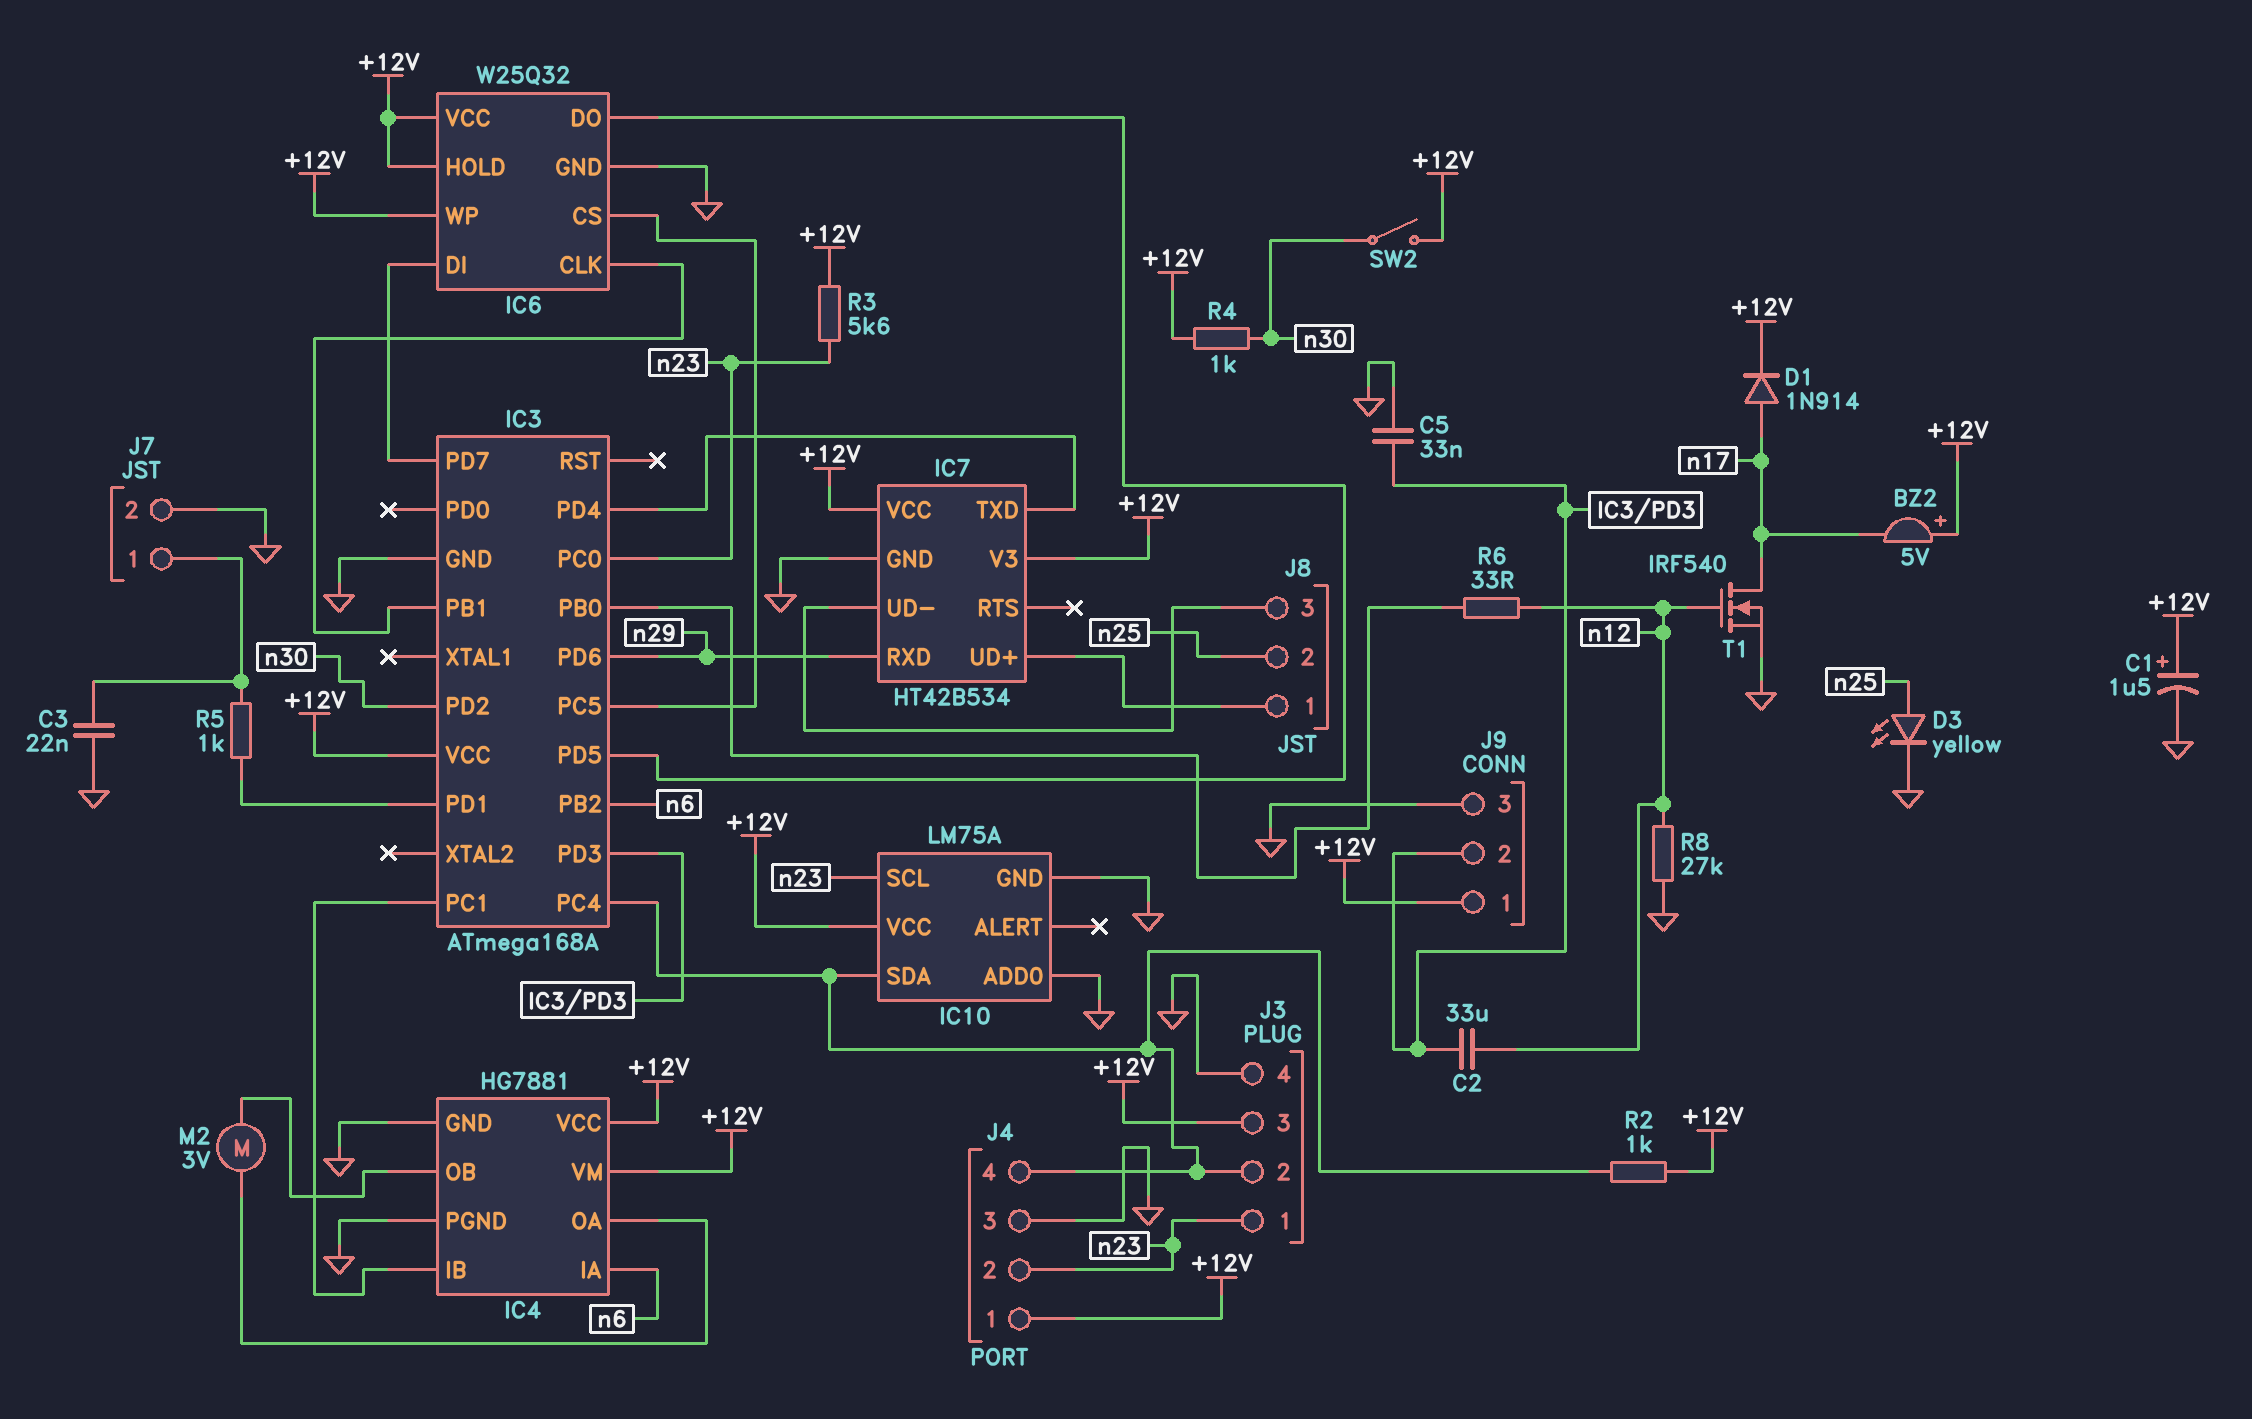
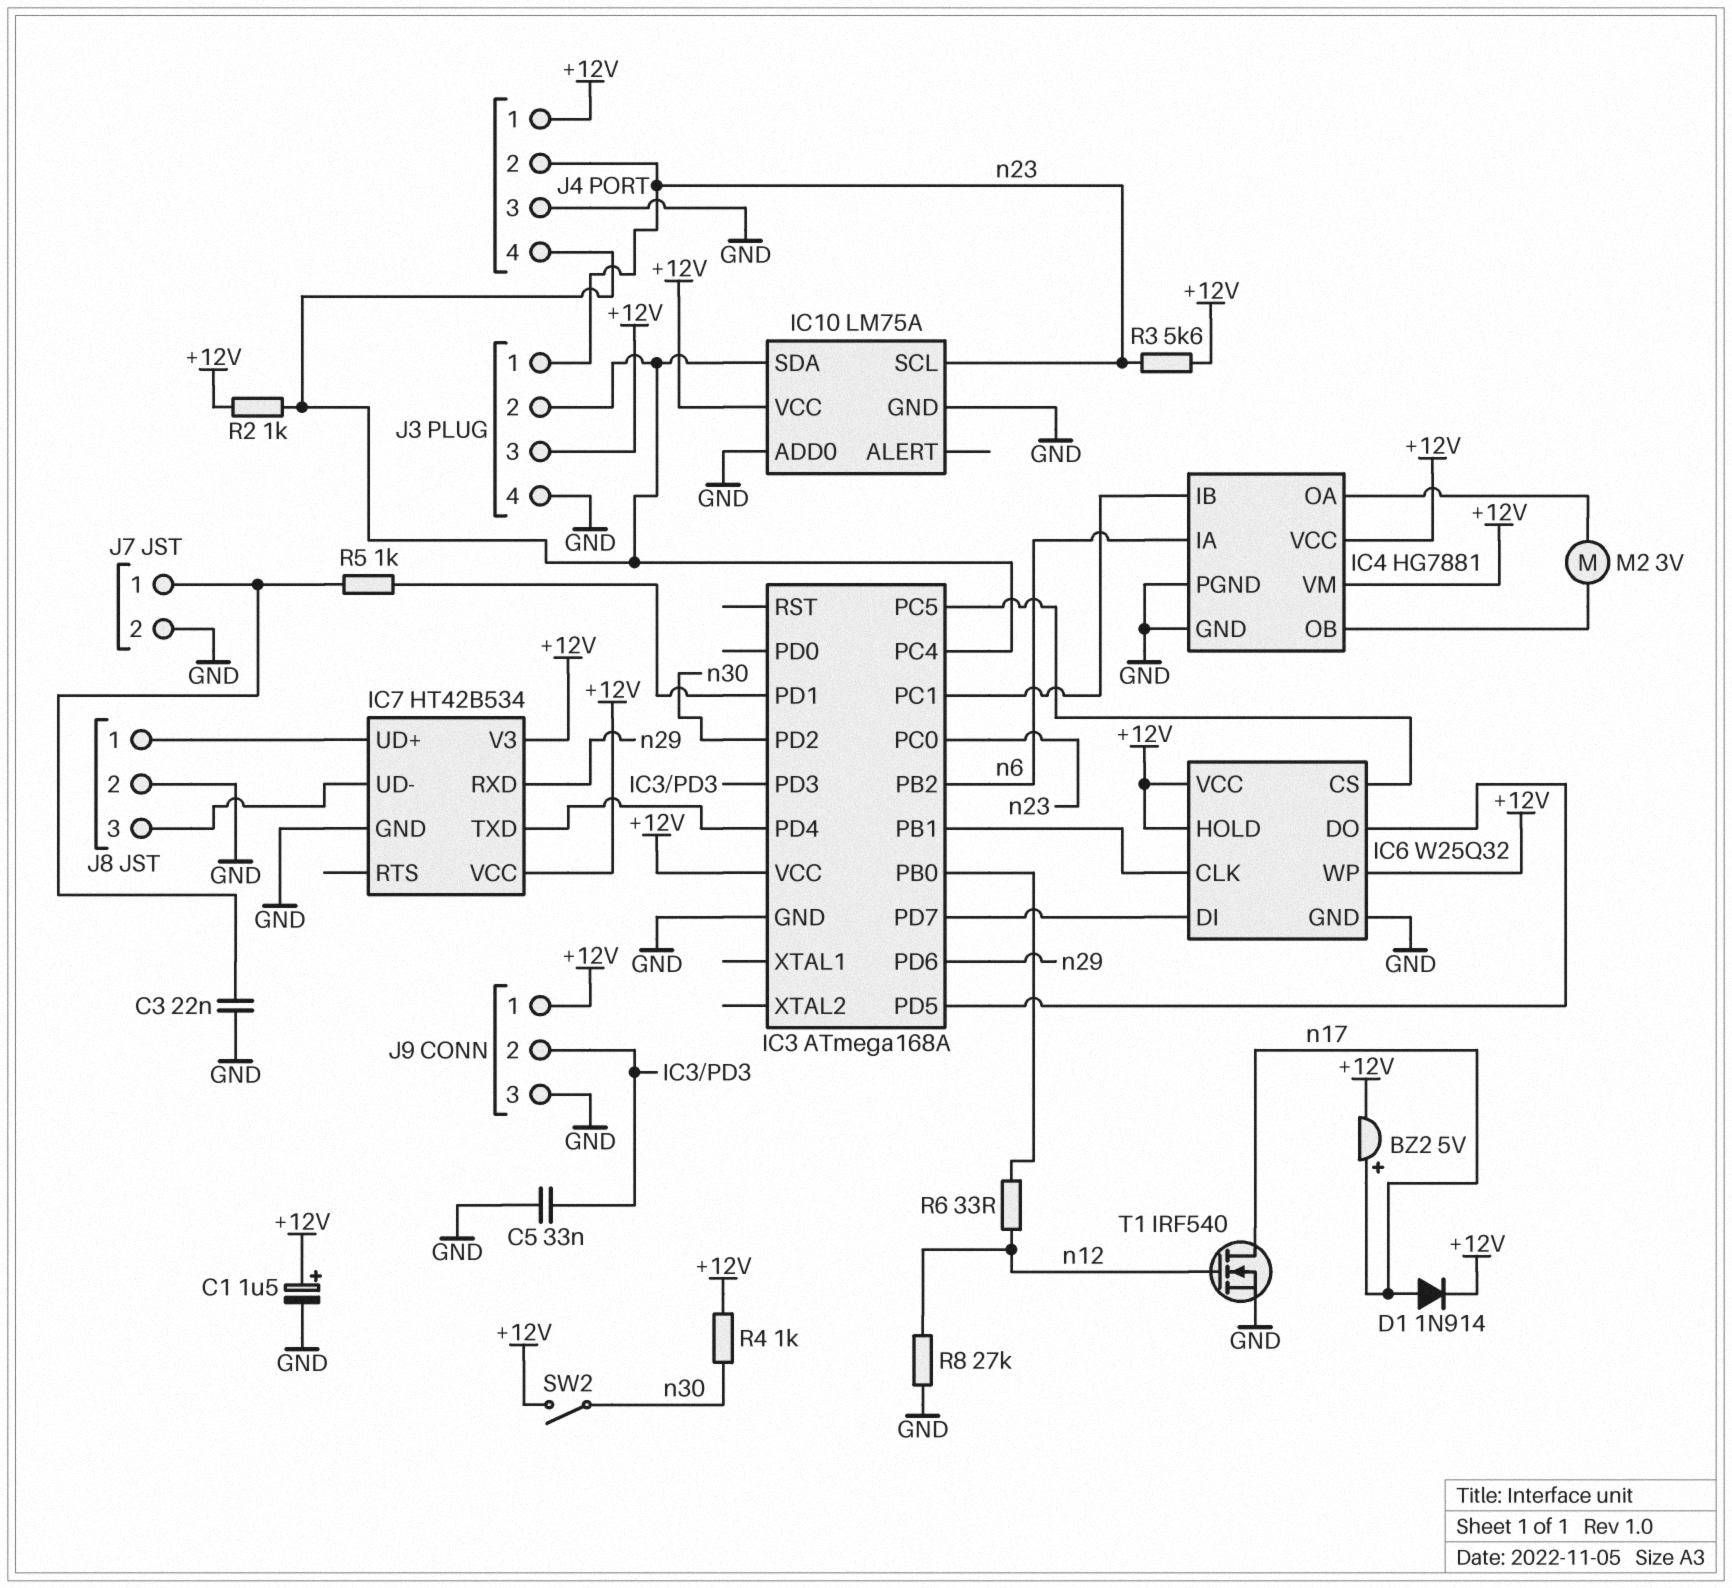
BZ2: buzzer 5V (plus +12V, minus n17) -> buzzer 5V (plus n17, minus +12V)
C2: 33uF (IC3/PD3, n12) -> none
D3: LED yellow (A n25, K GND) -> none
J8 pin 2: n25 -> GND

